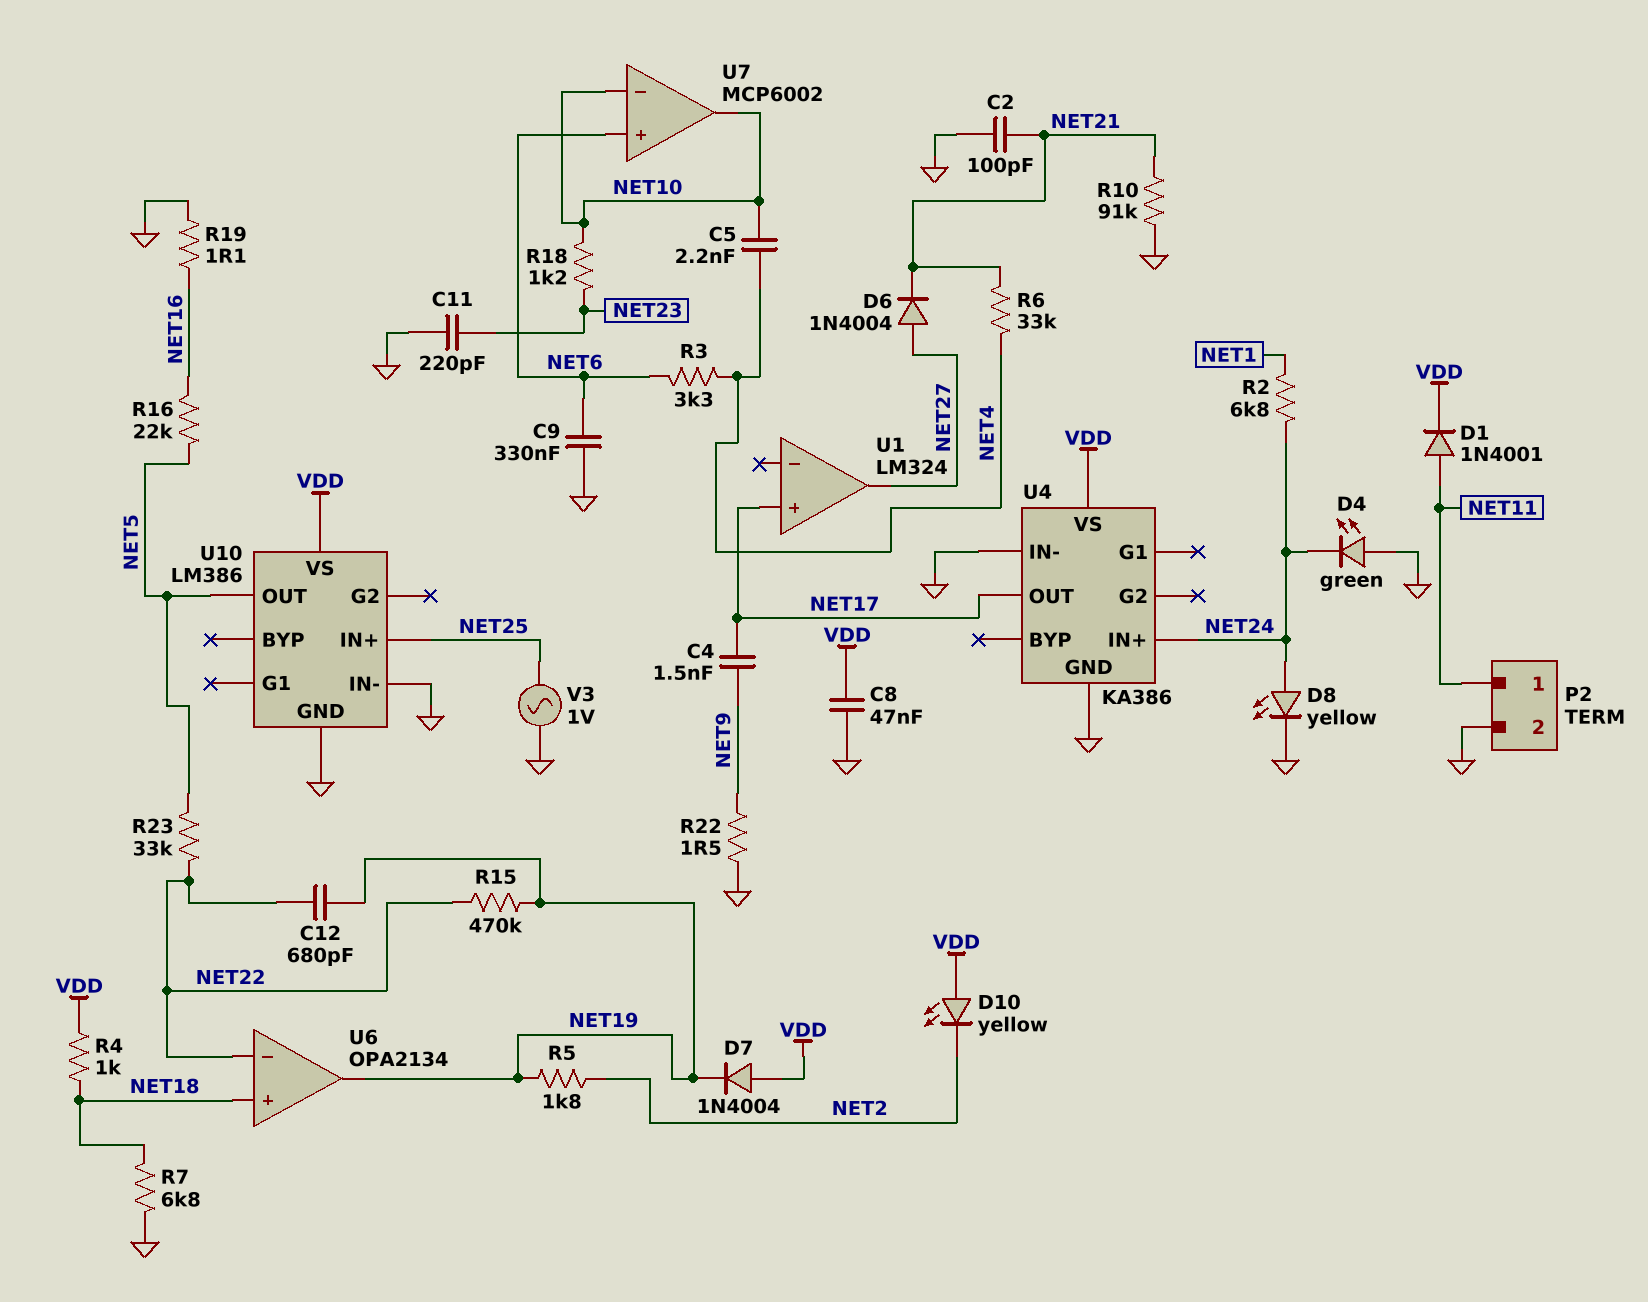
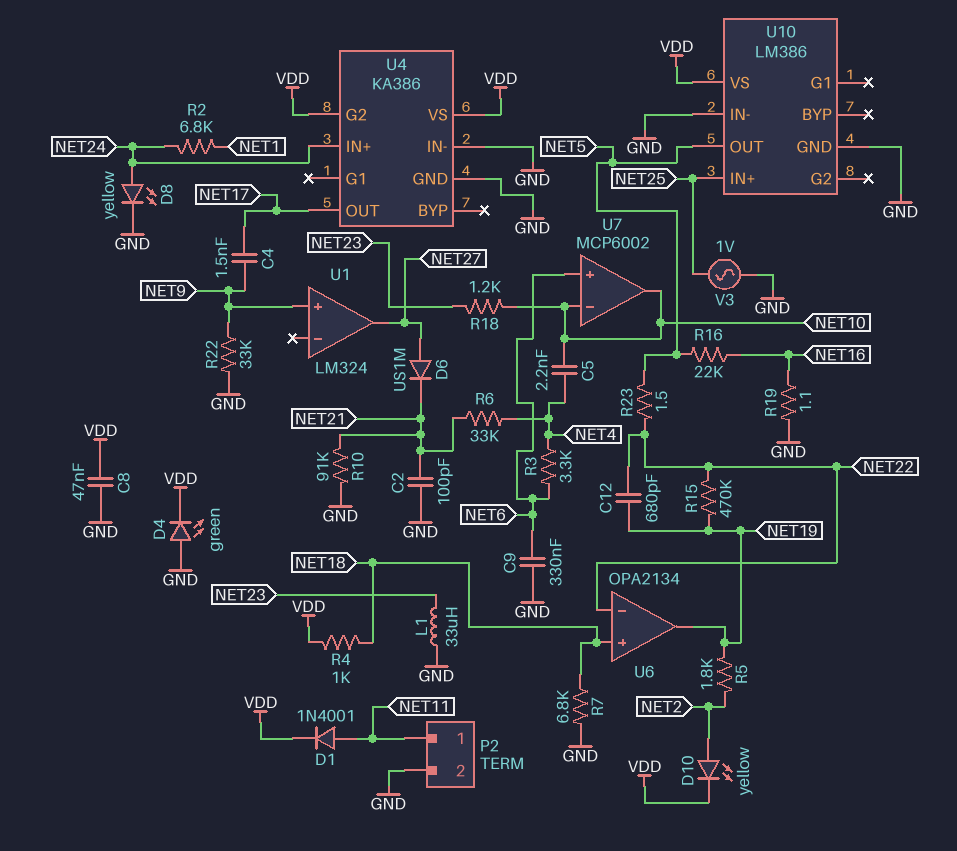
C11: 220pF (GND, NET23) -> none
D4: LED green (A GND, K NET24) -> LED green (A GND, K VDD)
D6: diode 1N4004 (A NET27, K NET21) -> diode US1M (A NET27, K NET21)
D7: diode 1N4004 (A VDD, K NET19) -> none
D10: LED yellow (A VDD, K NET2) -> LED yellow (A NET2, K VDD)
L1: none -> 33uH (GND, NET23)
R22: 1.5 (GND, NET9) -> 33k (GND, NET9)
R23: 33k (NET5, NET22) -> 1.5 (NET5, NET22)
U1 pin in+: NET17 -> NET9
U4 pin G2: none -> VDD

